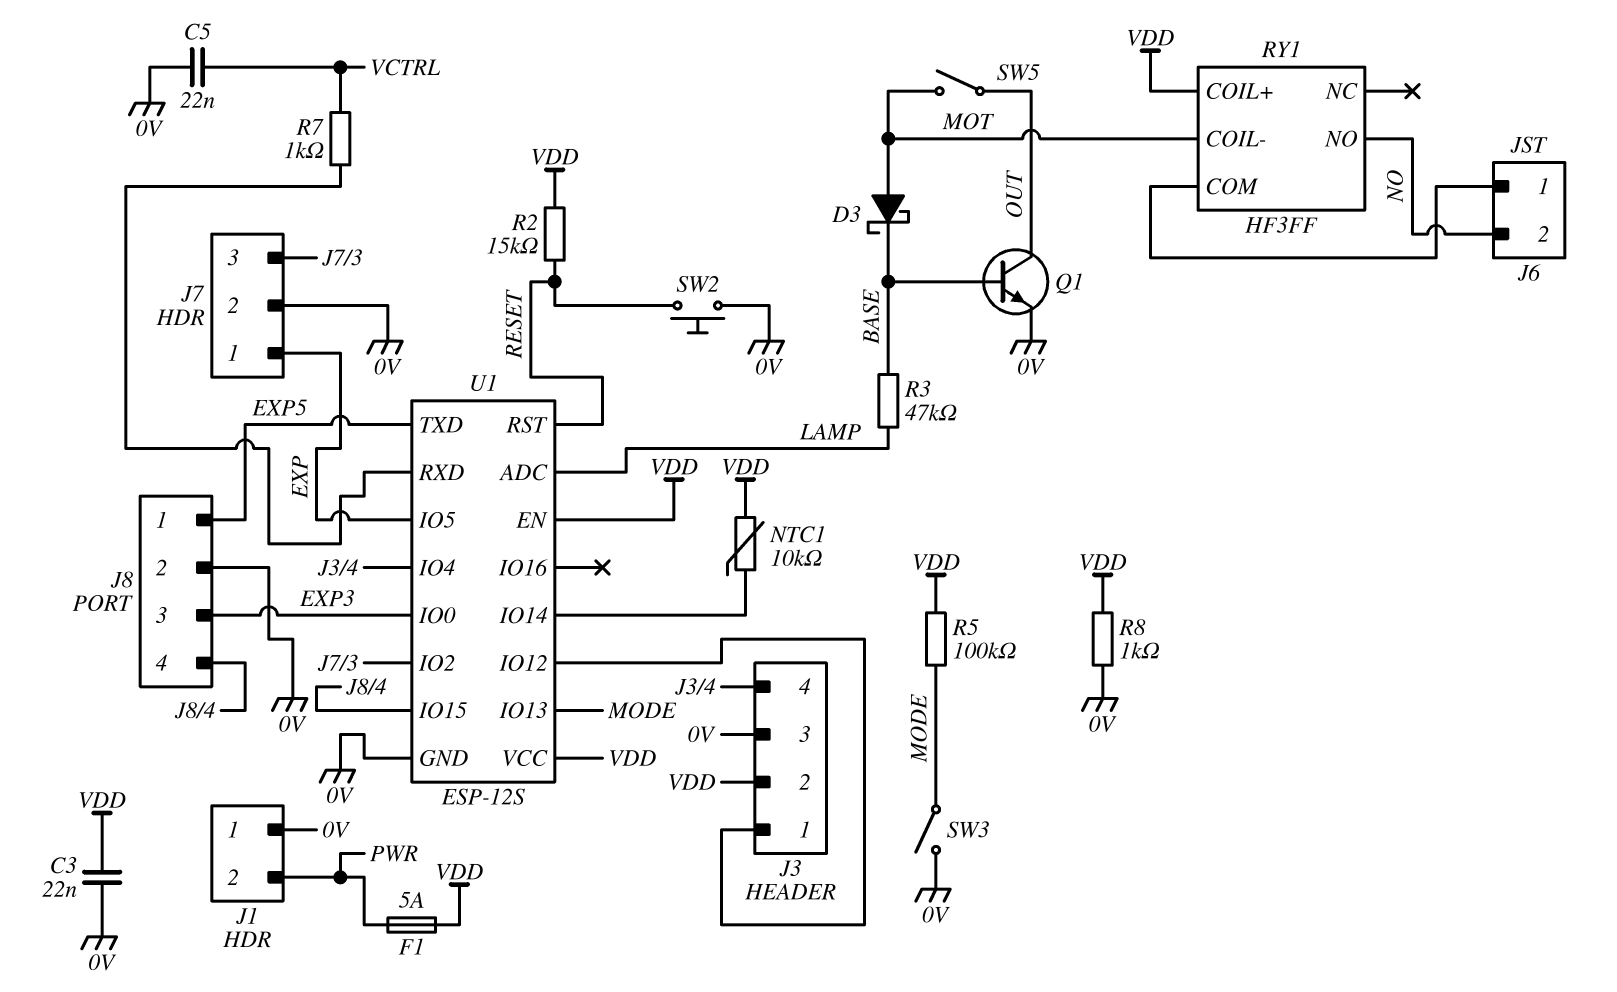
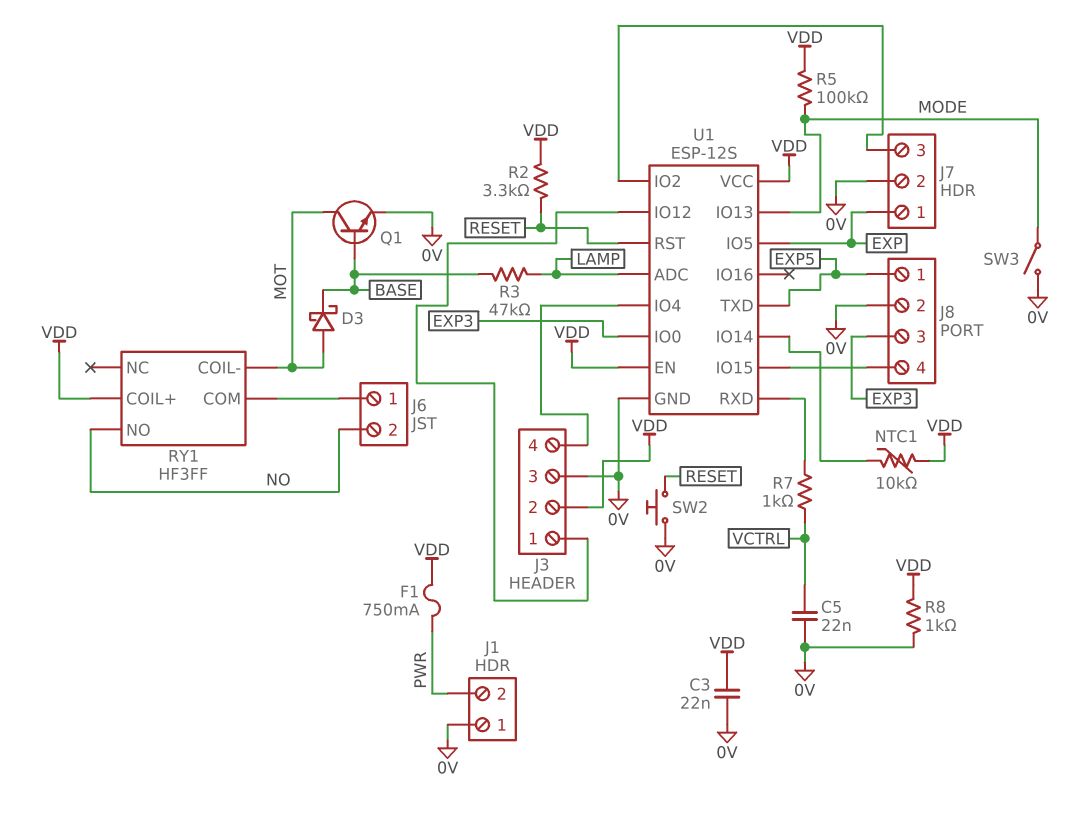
F1: 5A (PWR, VDD) -> 750mA (PWR, VDD)
Q1: NPN (B BASE, C OUT, E 0V) -> NPN (B BASE, C MOT, E 0V)
R2: 15k (RESET, VDD) -> 3.3k (RESET, VDD)
SW5: switch (MOT, OUT) -> none

